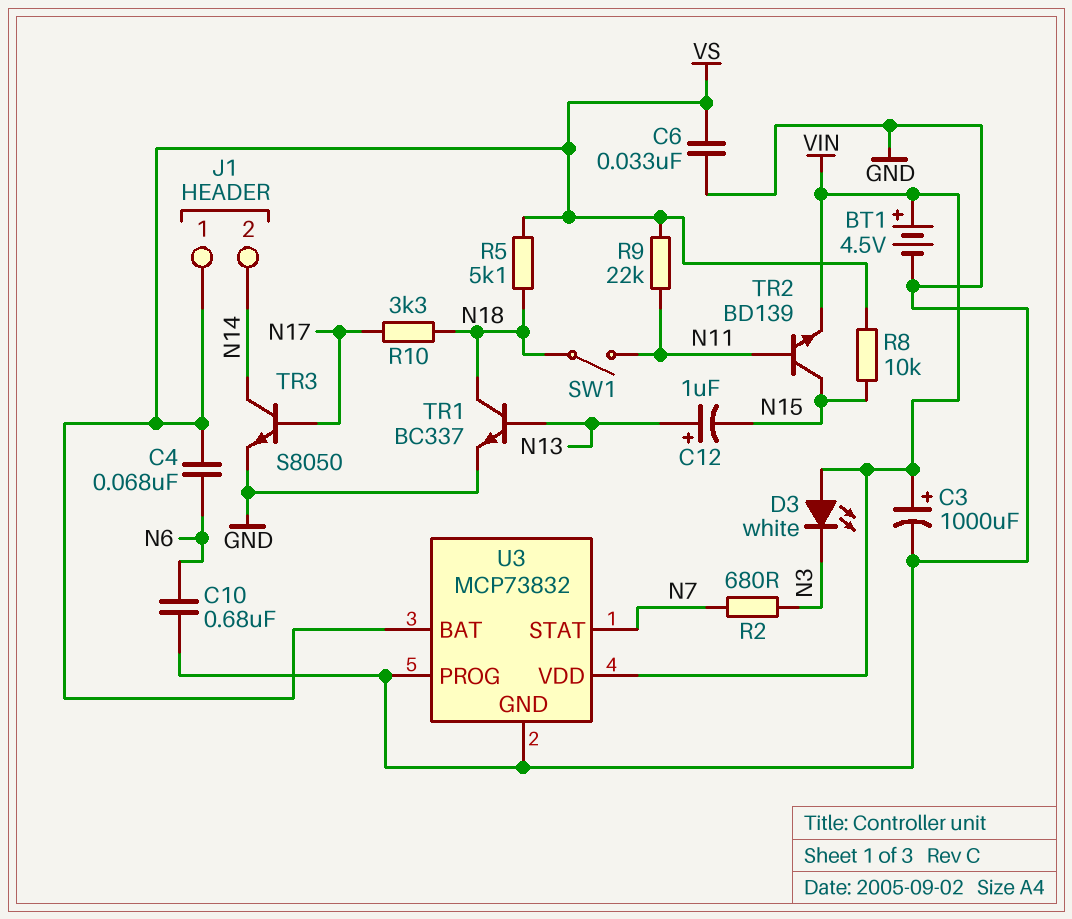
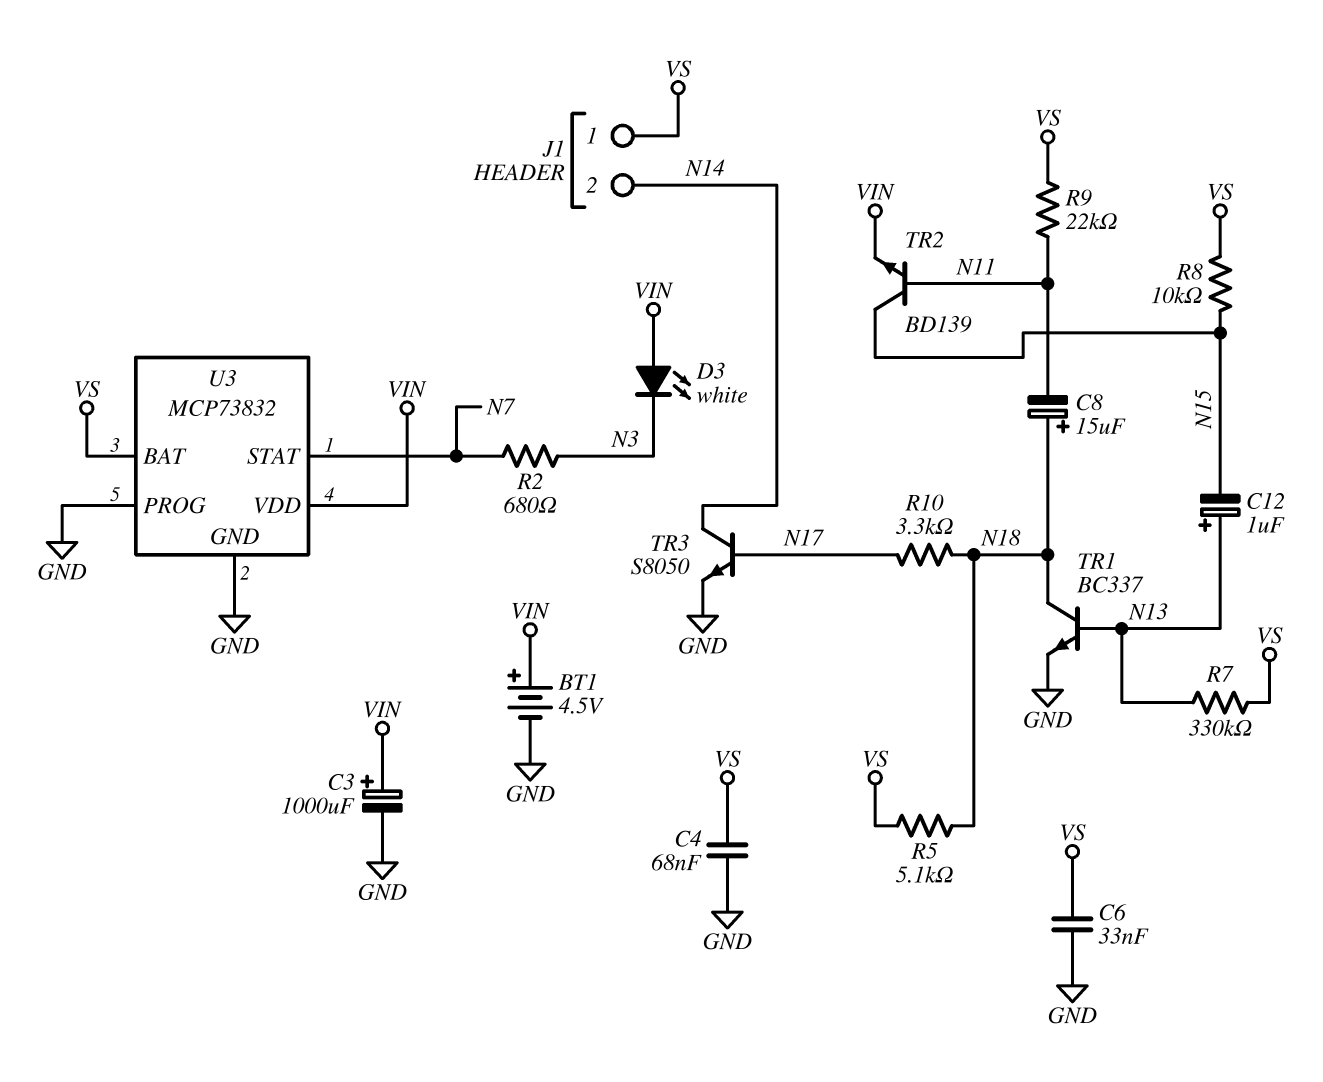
C4: 68nF (N6, VS) -> 68nF (GND, VS)
C8: none -> 15uF (plus N18, minus N11)
C10: 680nF (GND, N6) -> none
R7: none -> 330k (N13, VS)
SW1: switch (N11, N18) -> none

